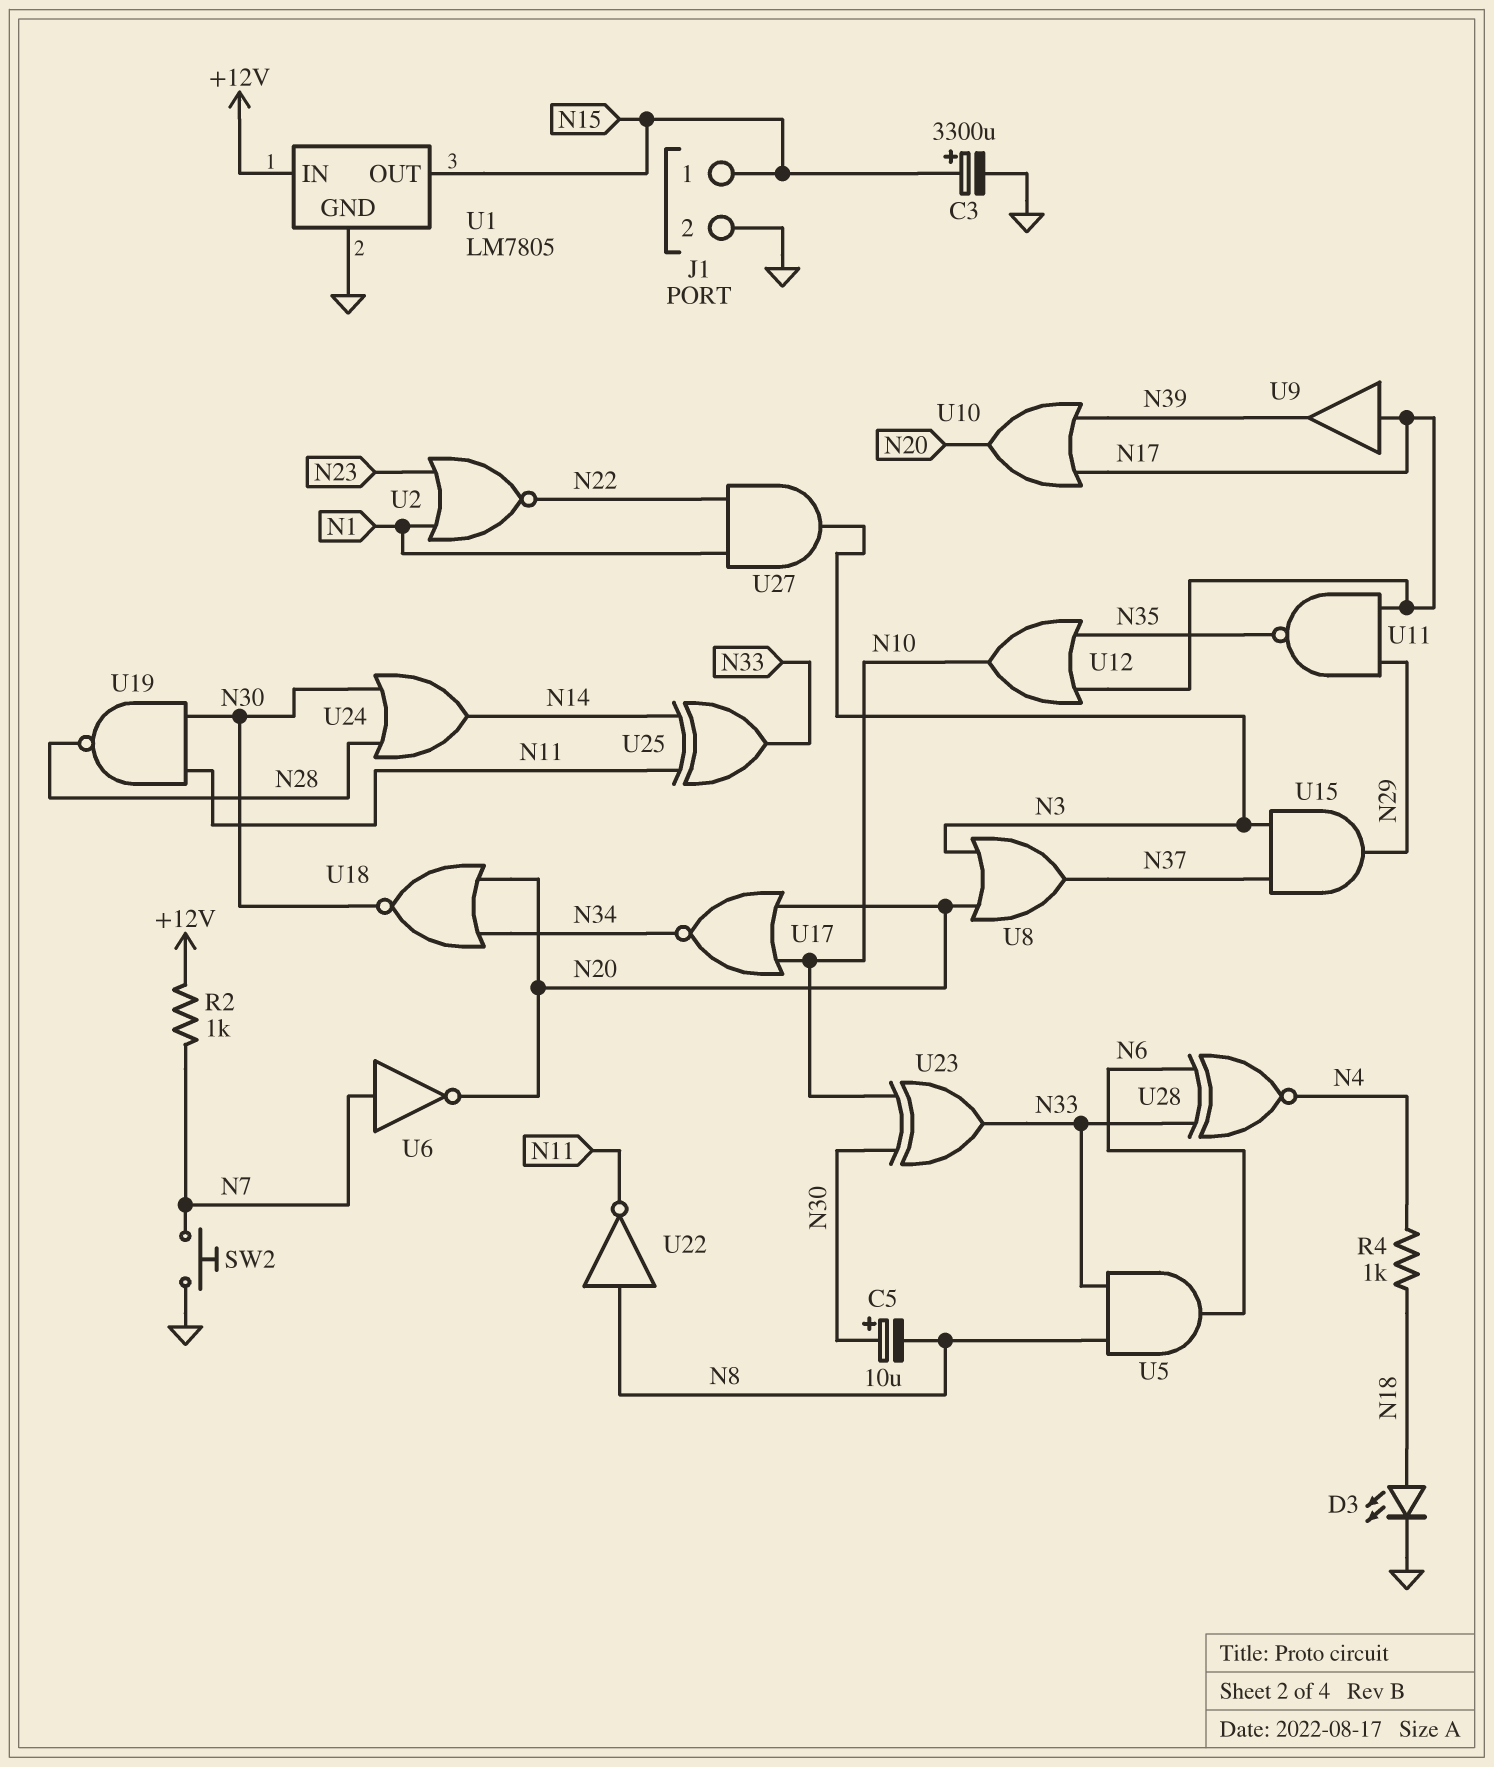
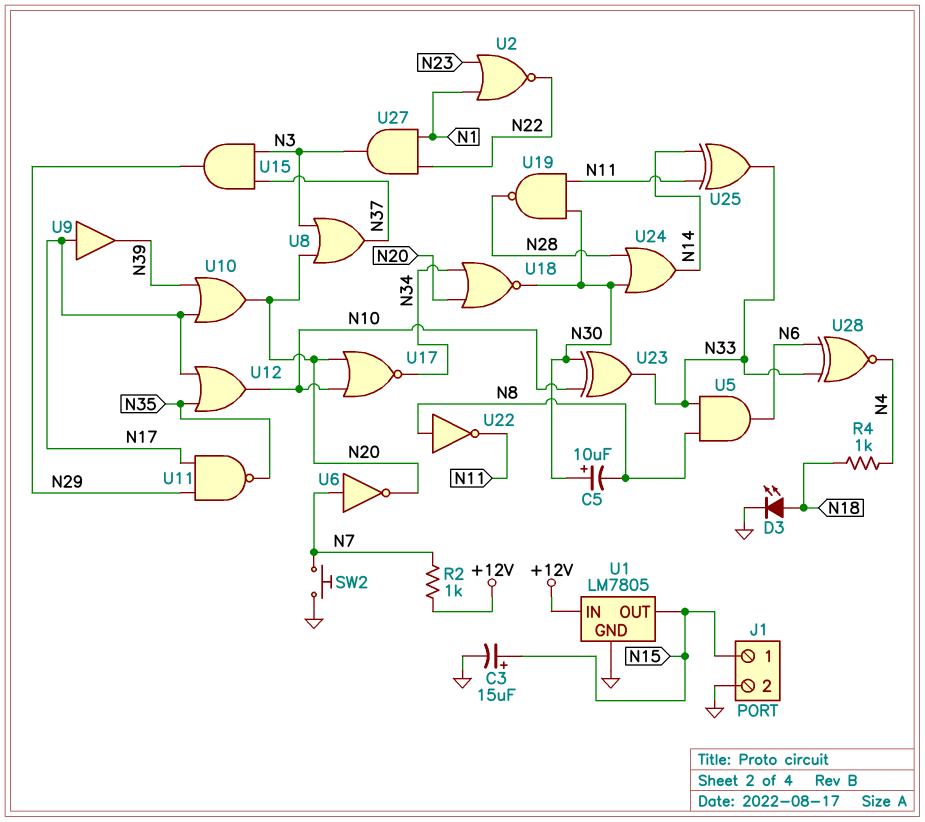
C3: 3300uF (plus N15, minus GND) -> 15uF (plus N15, minus GND)

